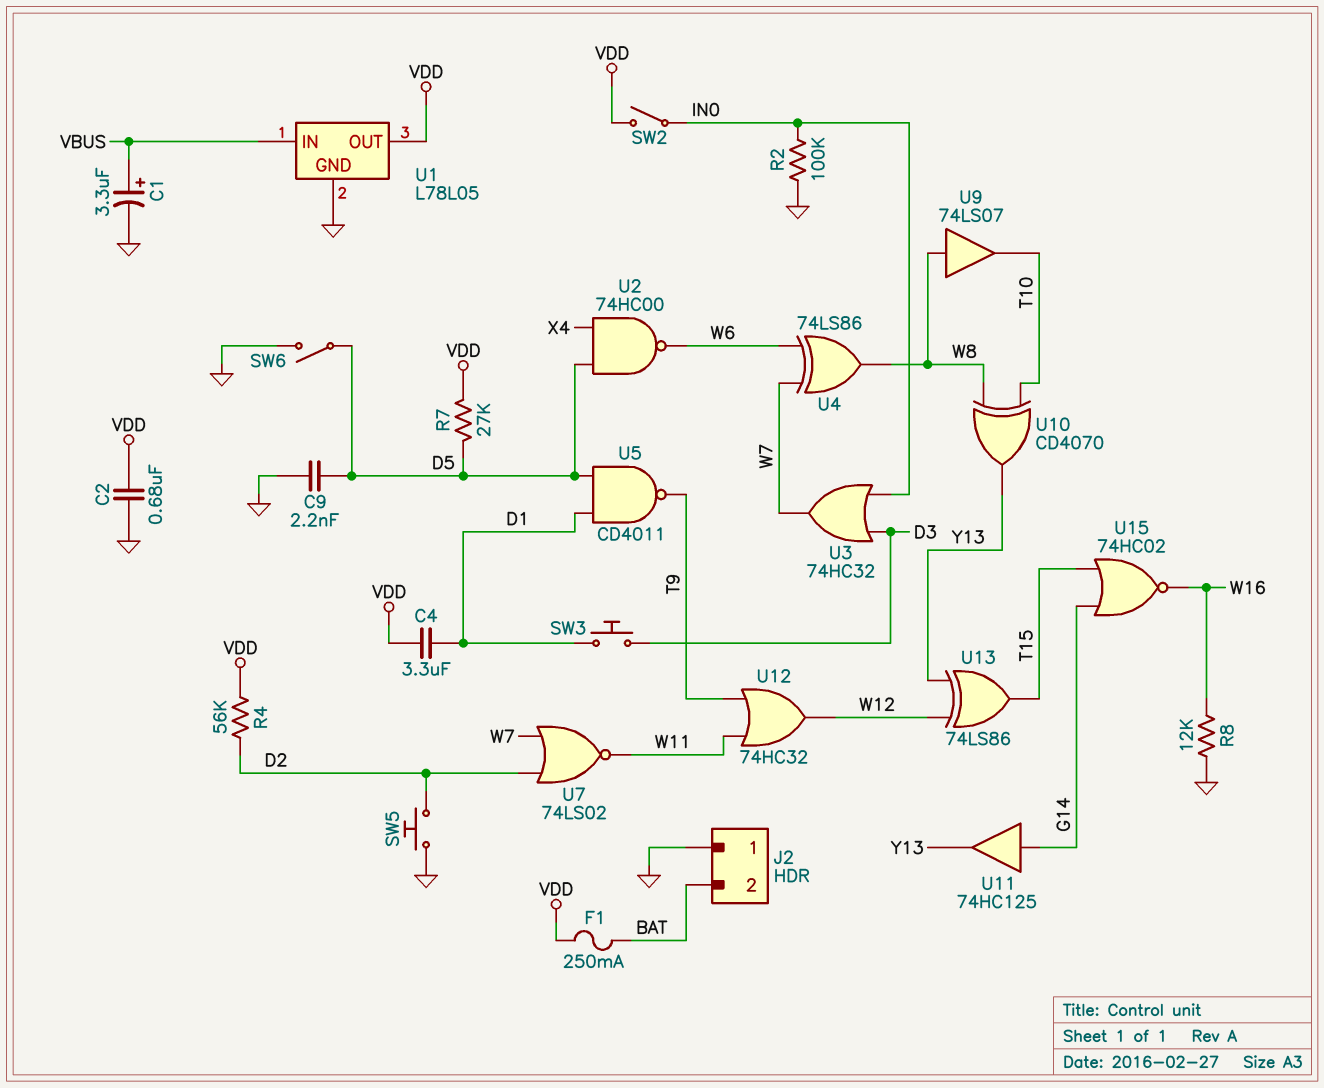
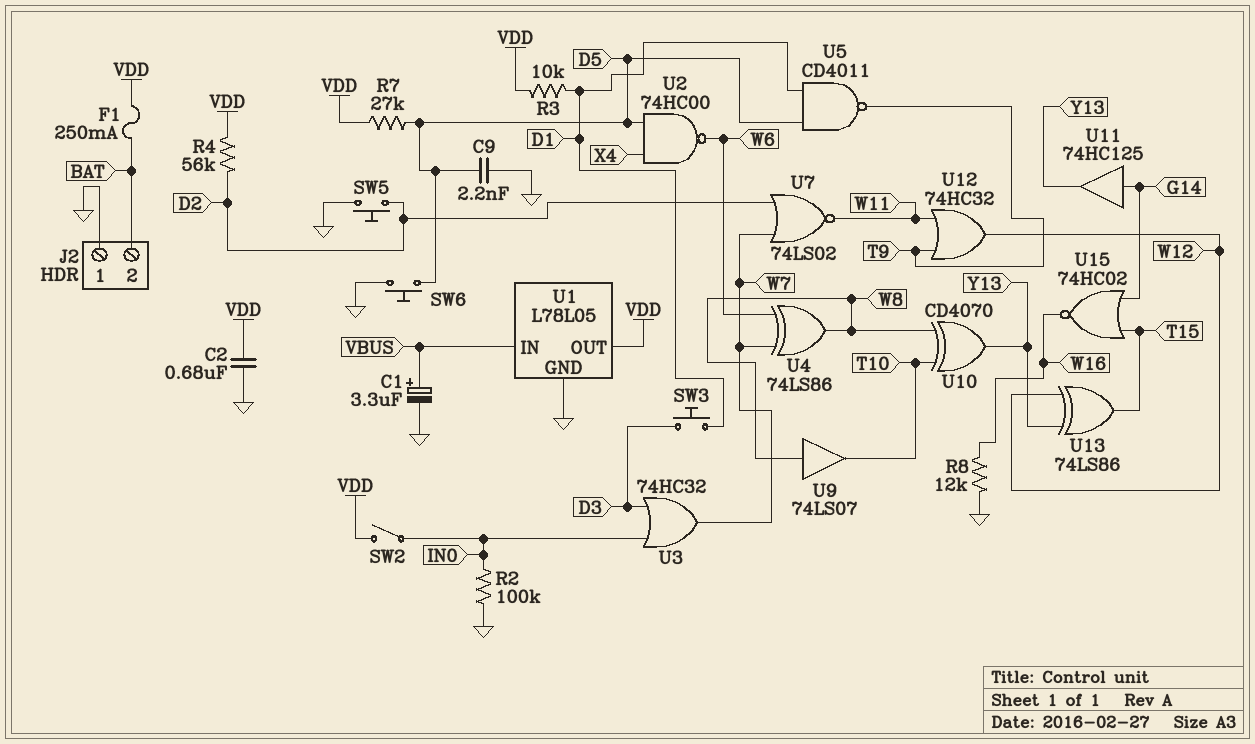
C4: 3.3uF (D1, VDD) -> none
R3: none -> 10k (D1, VDD)
SW6: switch (D5, GND) -> button (D5, GND)

